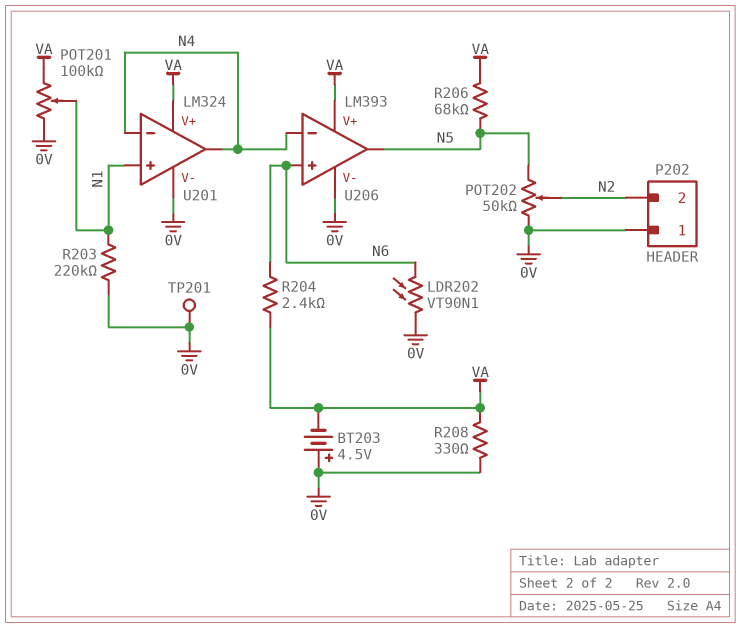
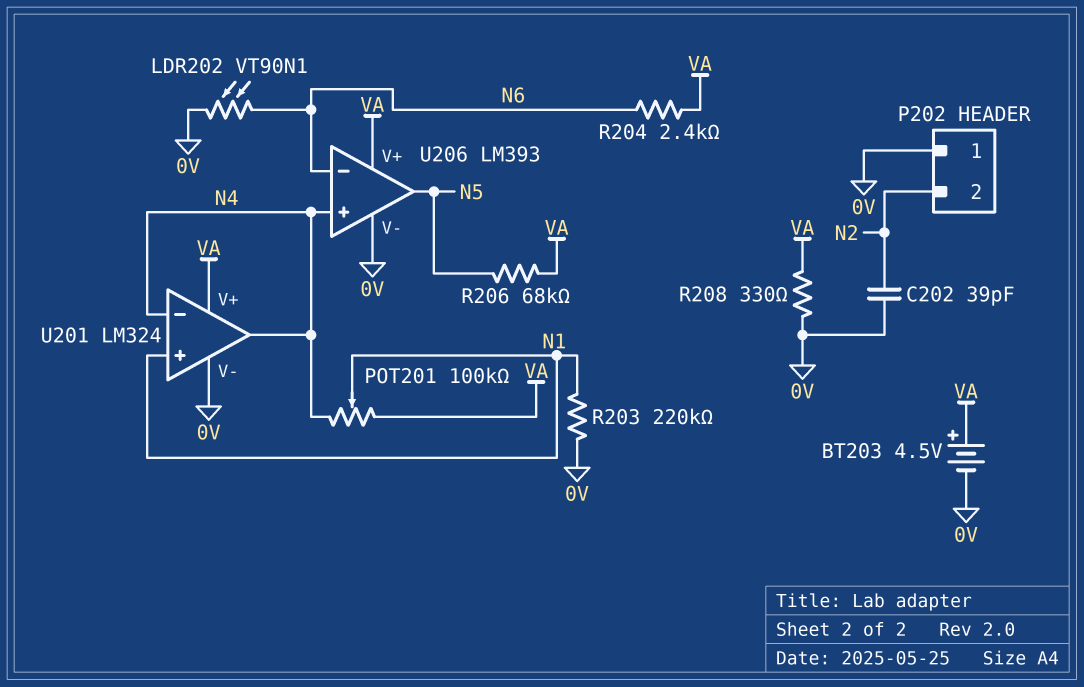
BT203: 4.5V (plus 0V, minus VA) -> 4.5V (plus VA, minus 0V)
C202: none -> 39pF (0V, N2)
POT201: 100k (0V, VA, wiper N1) -> 100k (N4, VA, wiper N1)
POT202: 50k (0V, N5, wiper N2) -> none
TP201: test point (0V) -> none
U206 pin in+: N6 -> N4
U206 pin in-: N4 -> N6

